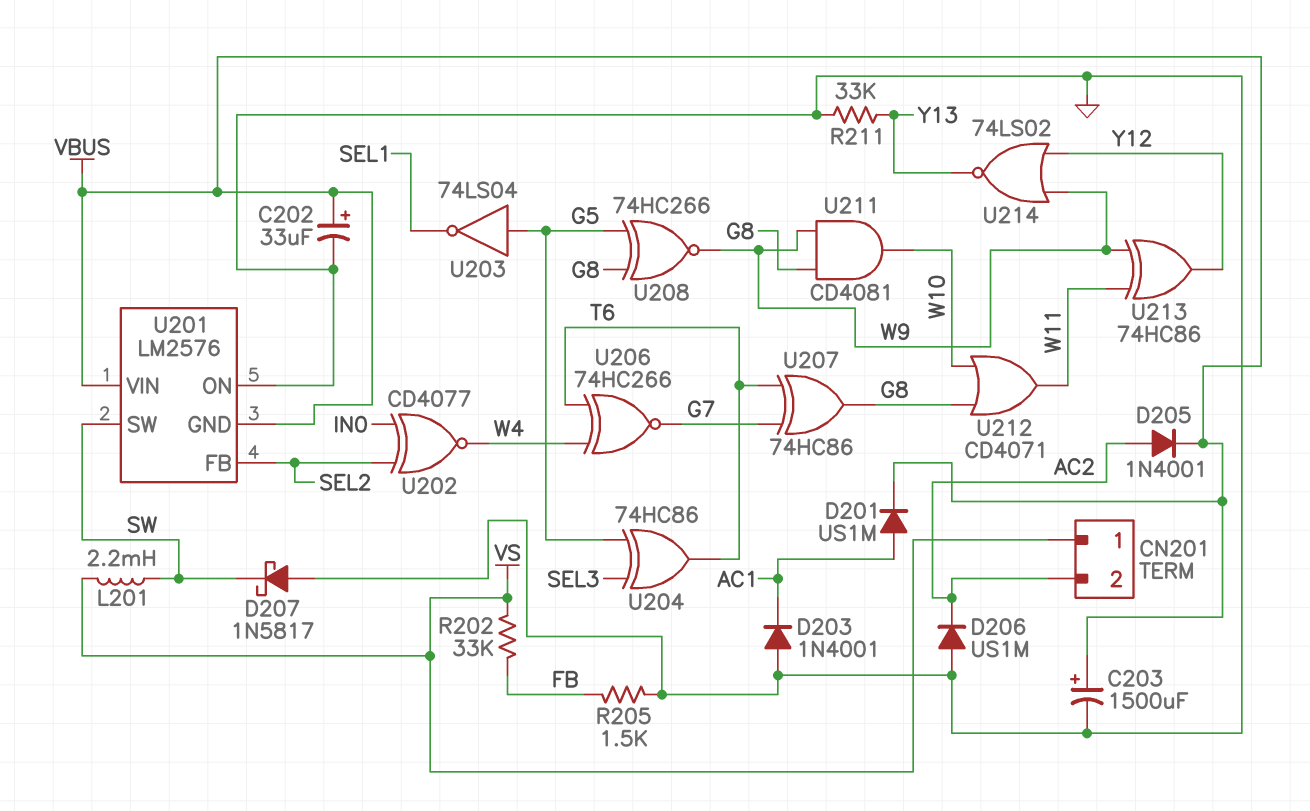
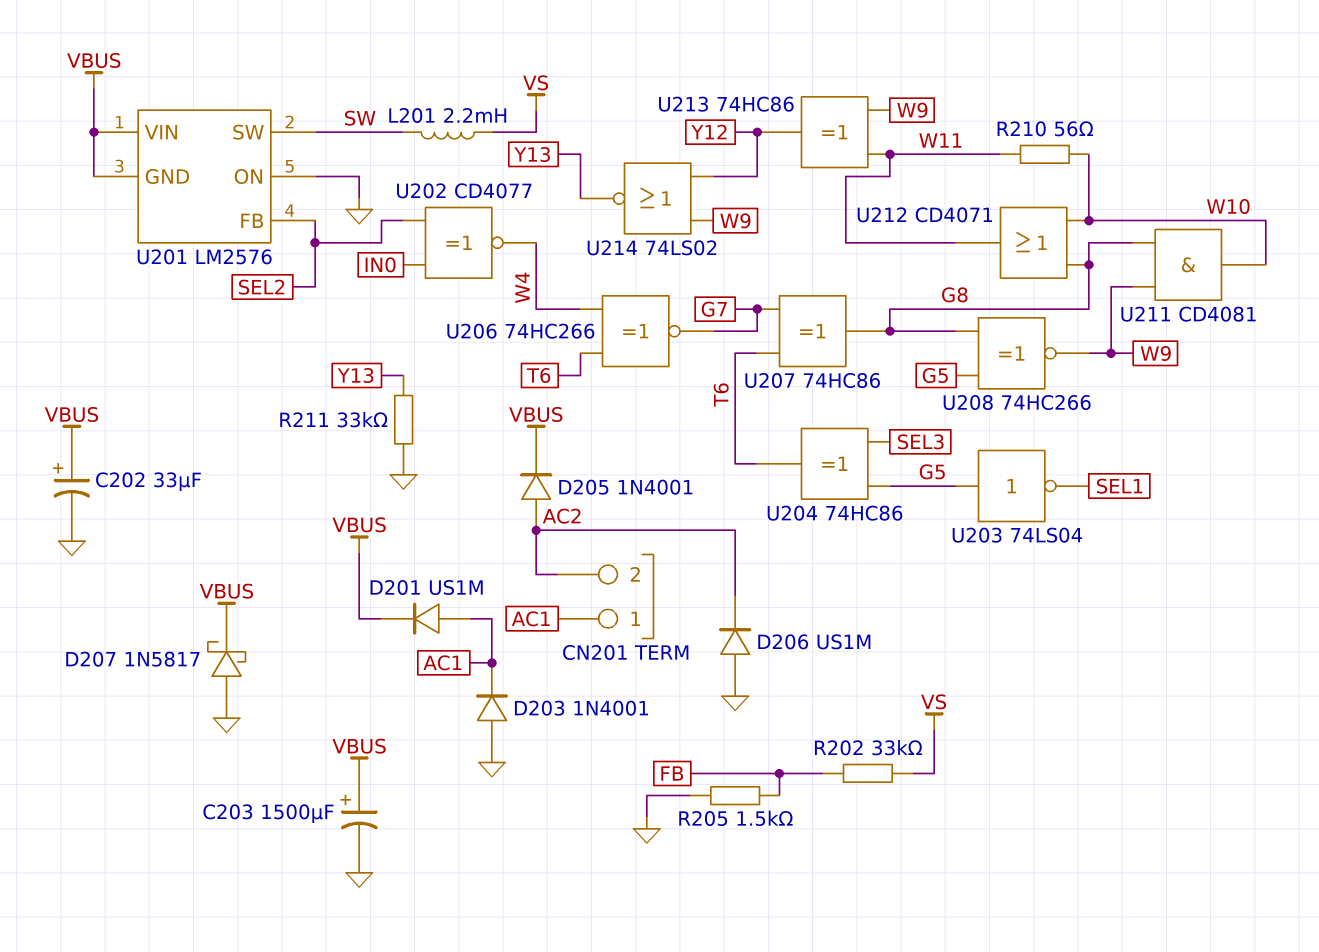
CN201 pin 1: VS -> AC1
D207: schottky 1N5817 (A GND, K SW) -> schottky 1N5817 (A GND, K VBUS)
R210: none -> 56 (W10, W11)

